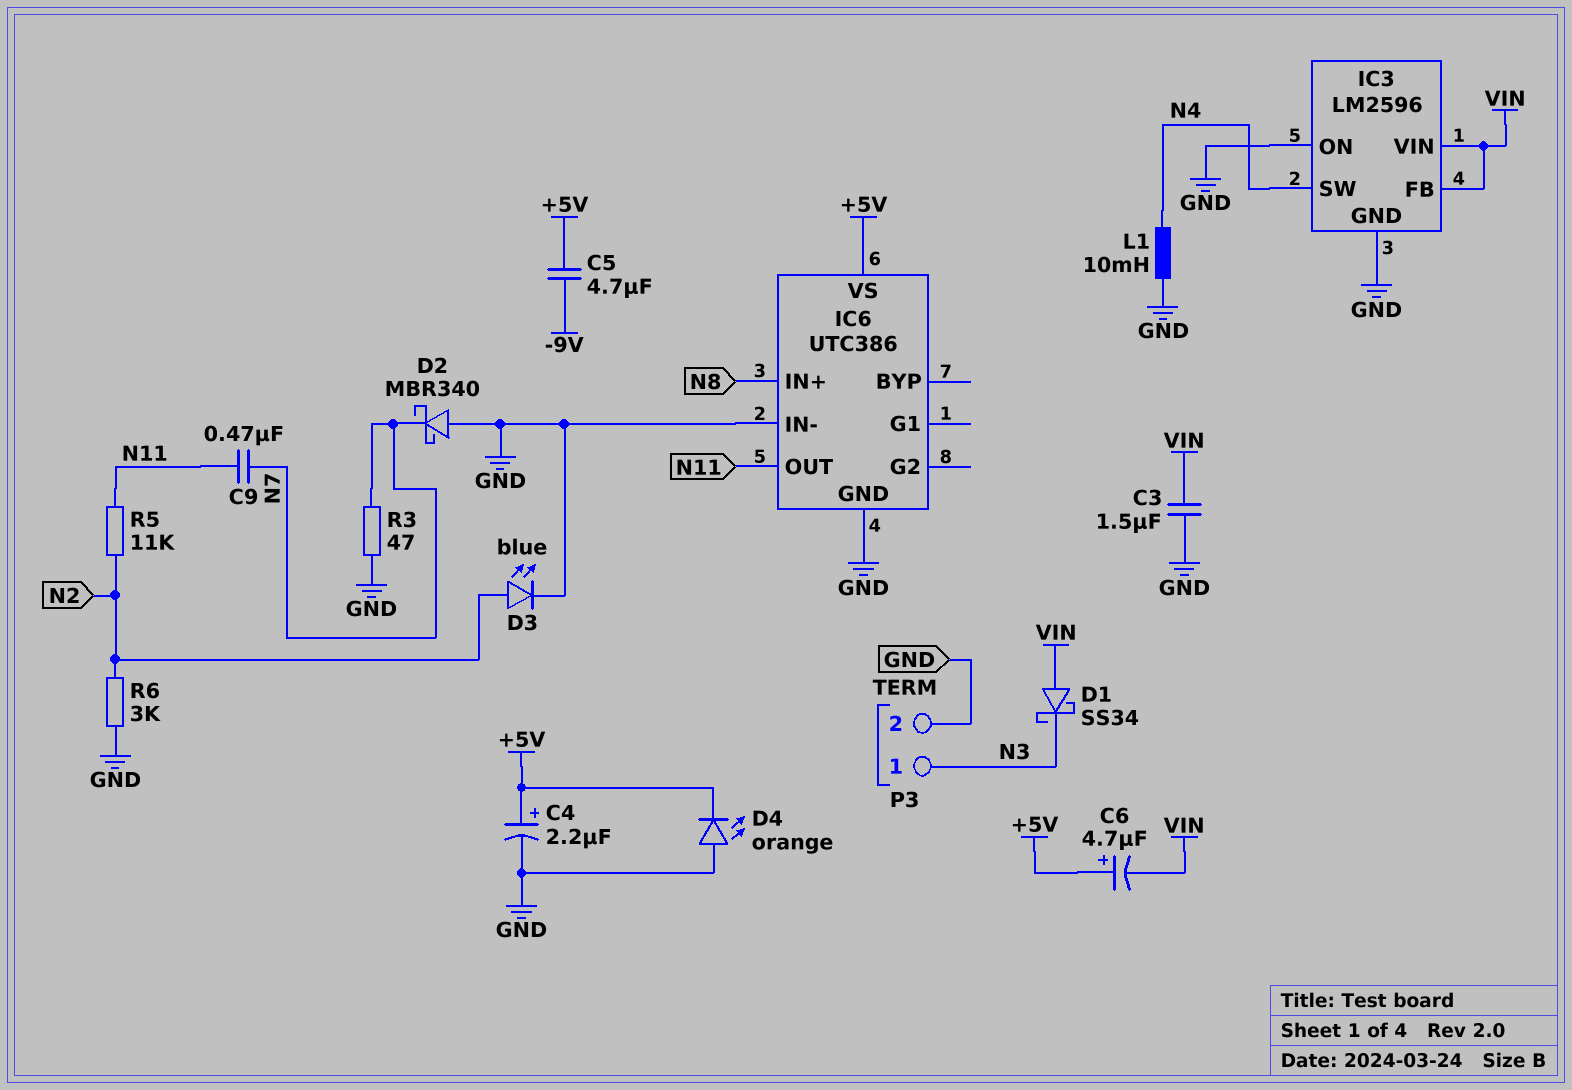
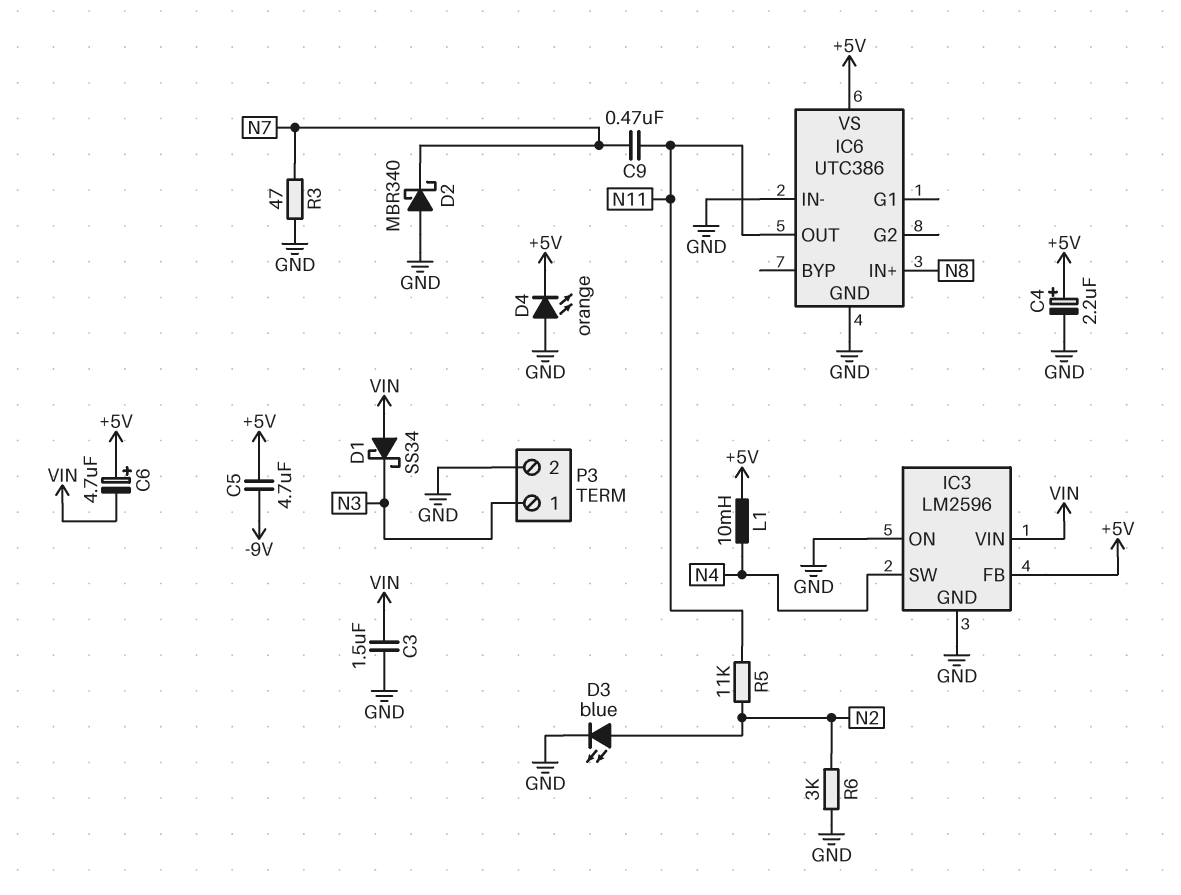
IC3 pin FB: VIN -> +5V
L1: 10mH (GND, N4) -> 10mH (+5V, N4)

